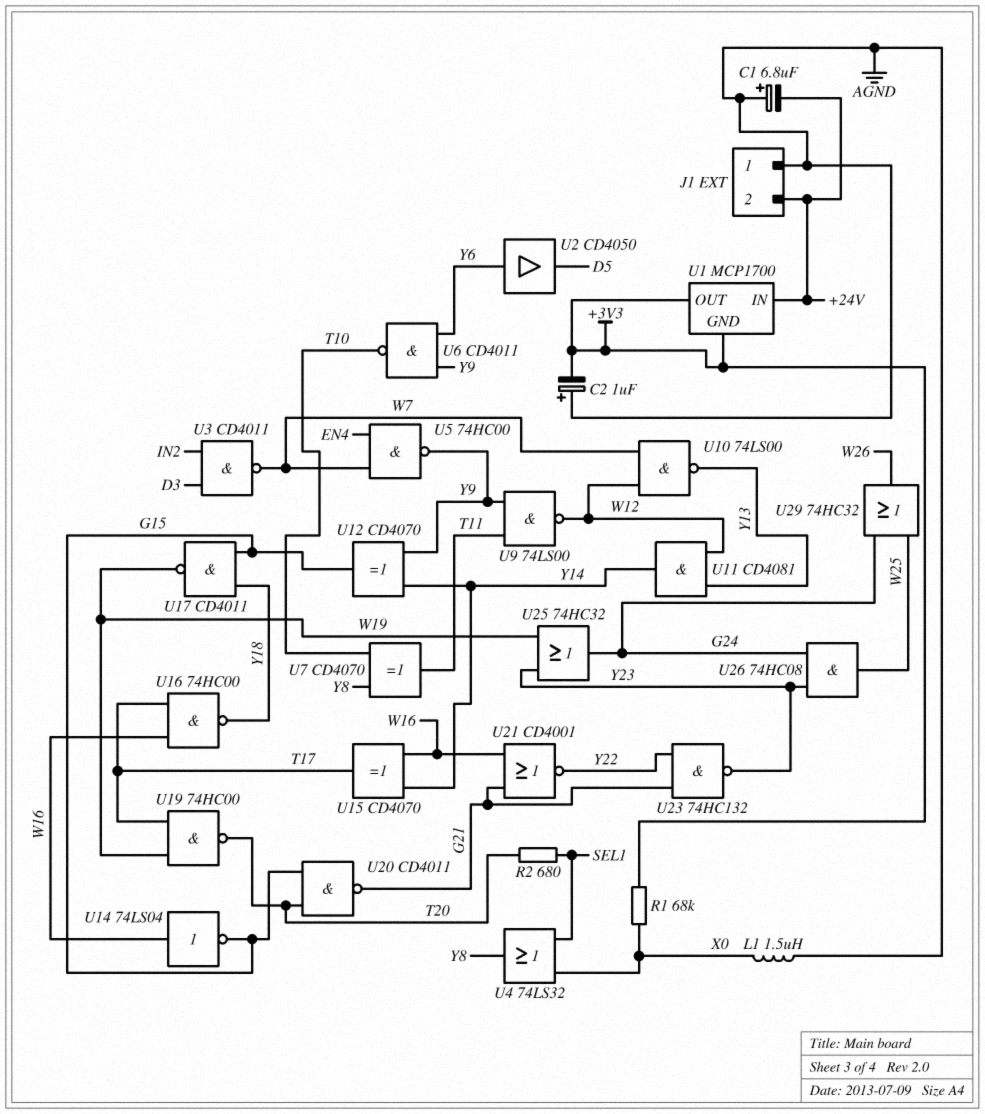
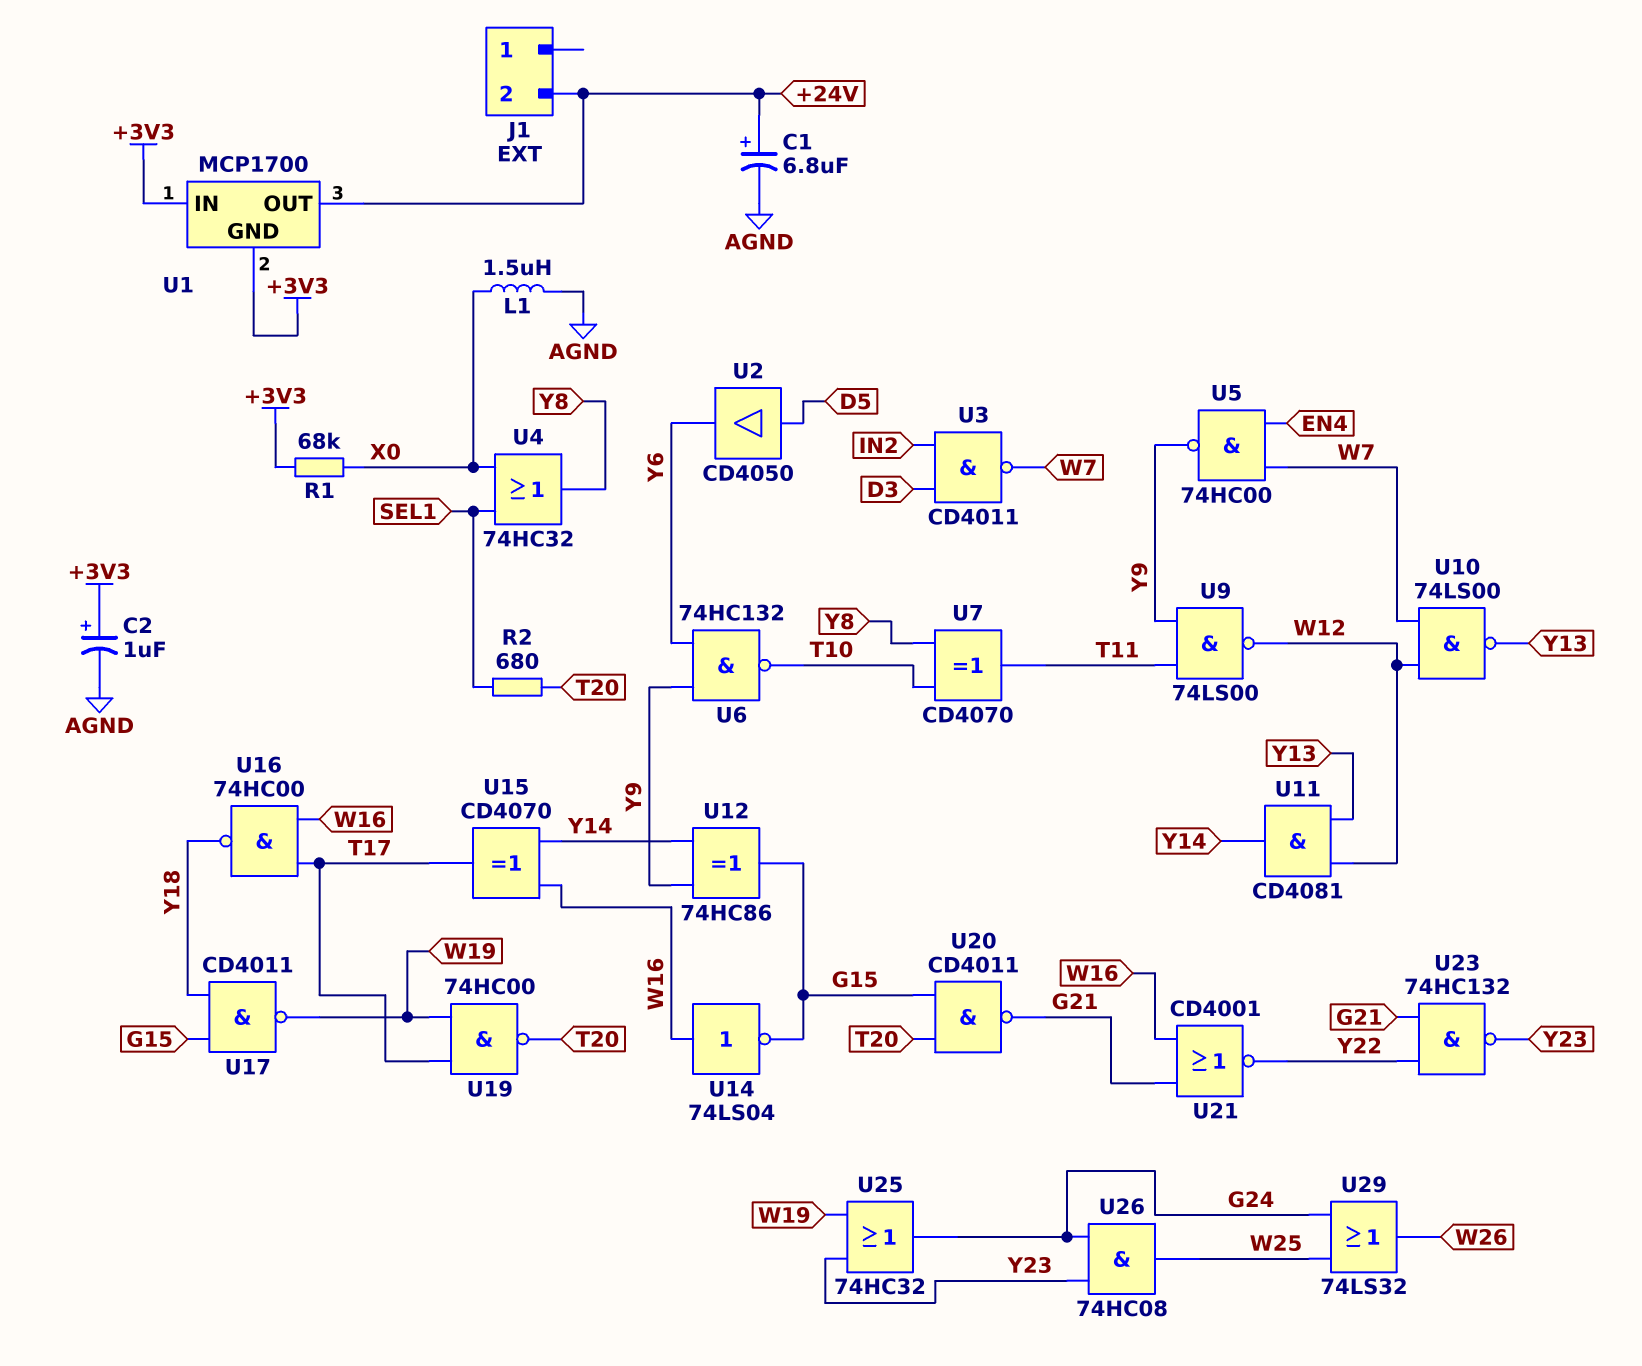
C1: 6.8uF (plus AGND, minus +24V) -> 6.8uF (plus +24V, minus AGND)
C2: 1uF (plus AGND, minus +3V3) -> 1uF (plus +3V3, minus AGND)
J1 pin 1: AGND -> none
U1 pin IN: +24V -> +3V3
U1 pin OUT: +3V3 -> +24V
U2: buffer CD4050 (in Y6, out D5) -> buffer CD4050 (in D5, out Y6)
U4: OR 74LS32 (in SEL1, in X0, out Y8) -> OR 74HC32 (in SEL1, in X0, out Y8)
U6: NAND CD4011 (in Y6, in Y9, out T10) -> NAND 74HC132 (in Y6, in Y9, out T10)
U12: XOR CD4070 (in Y9, in Y14, out G15) -> XOR 74HC86 (in Y9, in Y14, out G15)
U29: OR 74HC32 (in G24, in W25, out W26) -> OR 74LS32 (in G24, in W25, out W26)

